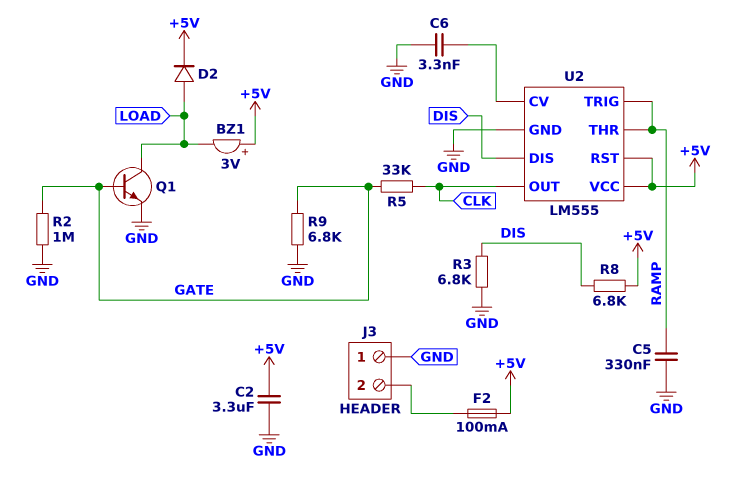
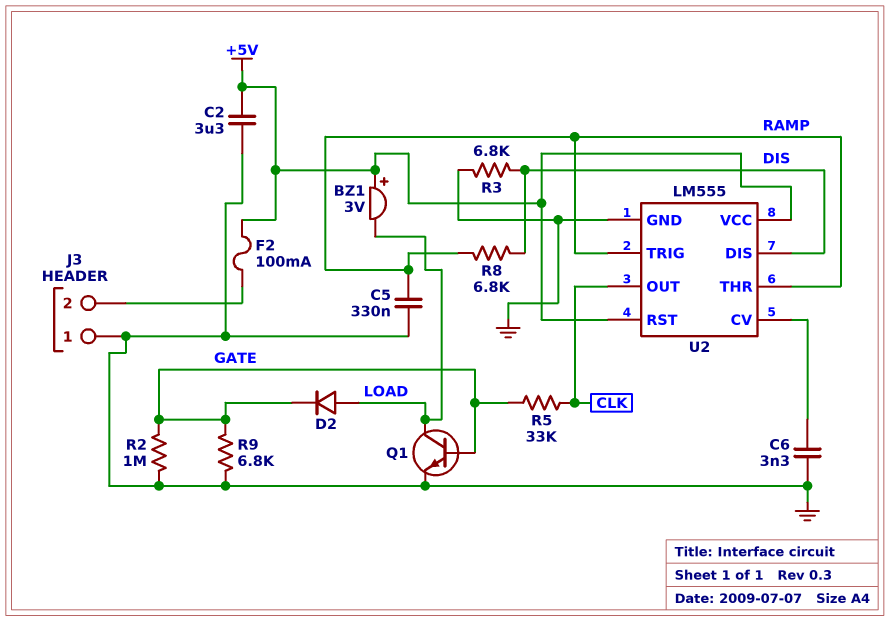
D2: diode (A LOAD, K +5V) -> diode (A LOAD, K GATE)
R8: 6.8k (+5V, DIS) -> 6.8k (DIS, RAMP)

